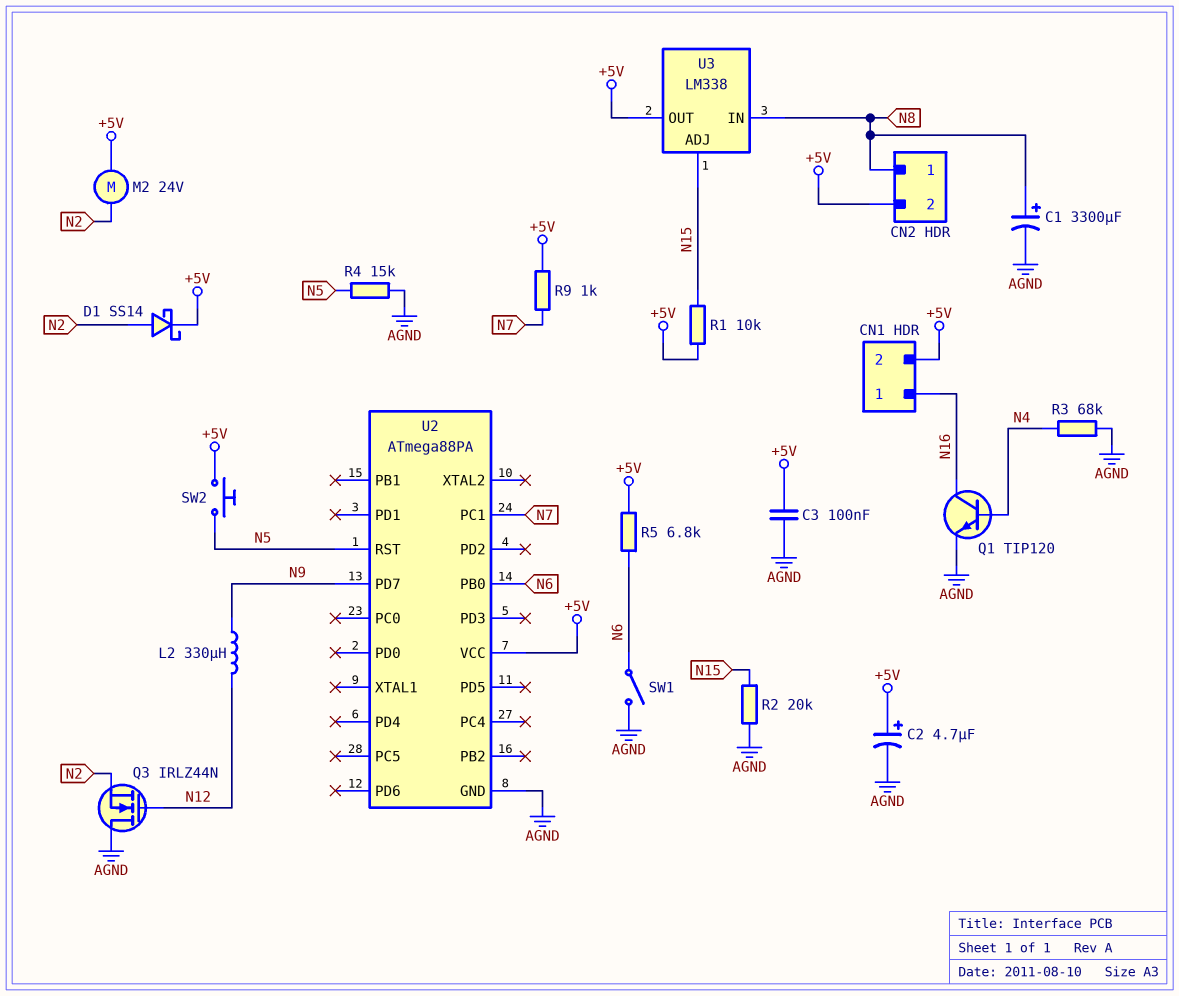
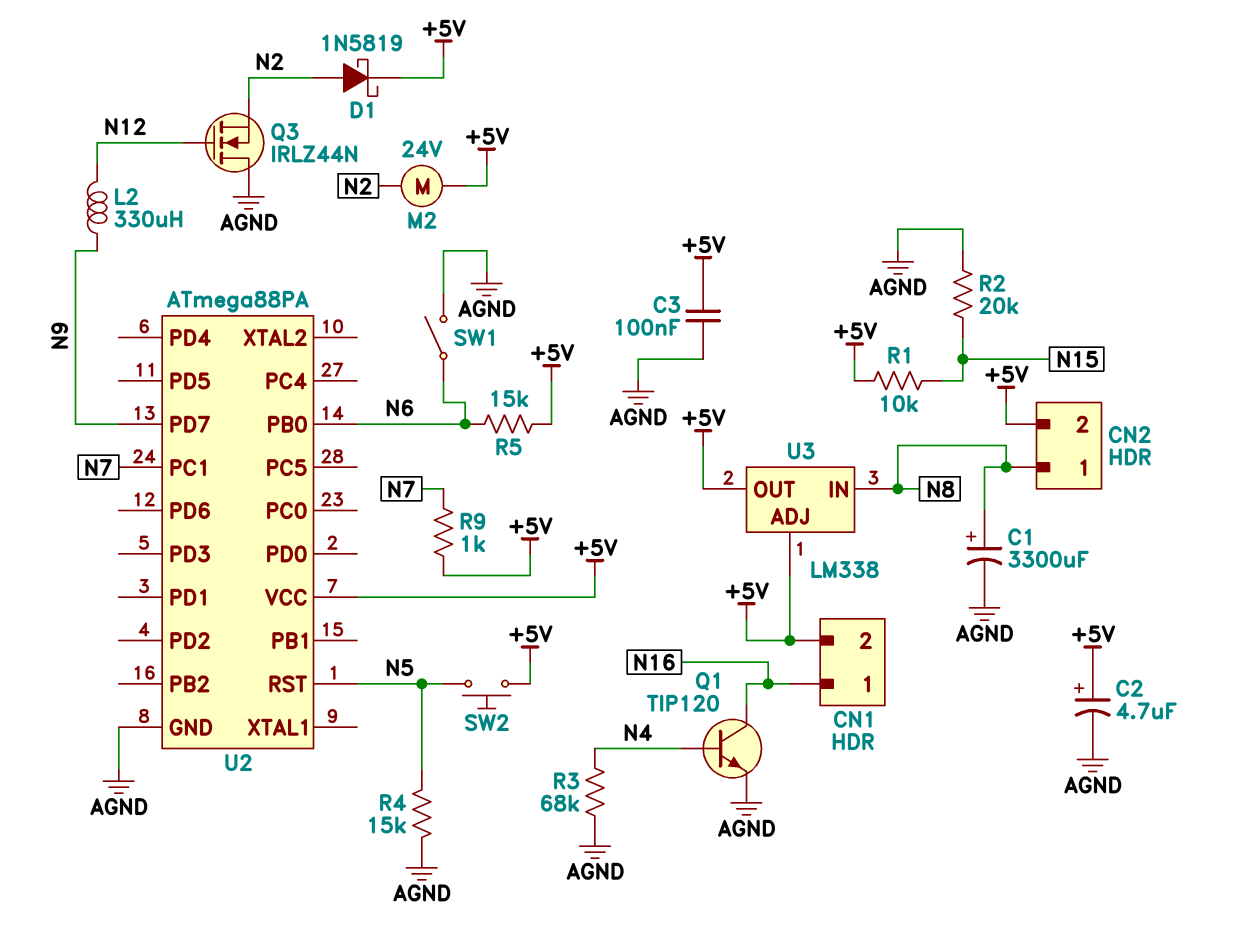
D1: schottky SS14 (A N2, K +5V) -> schottky 1N5819 (A N2, K +5V)
R5: 6.8k (+5V, N6) -> 15k (+5V, N6)
U3 pin ADJ: N15 -> +5V

